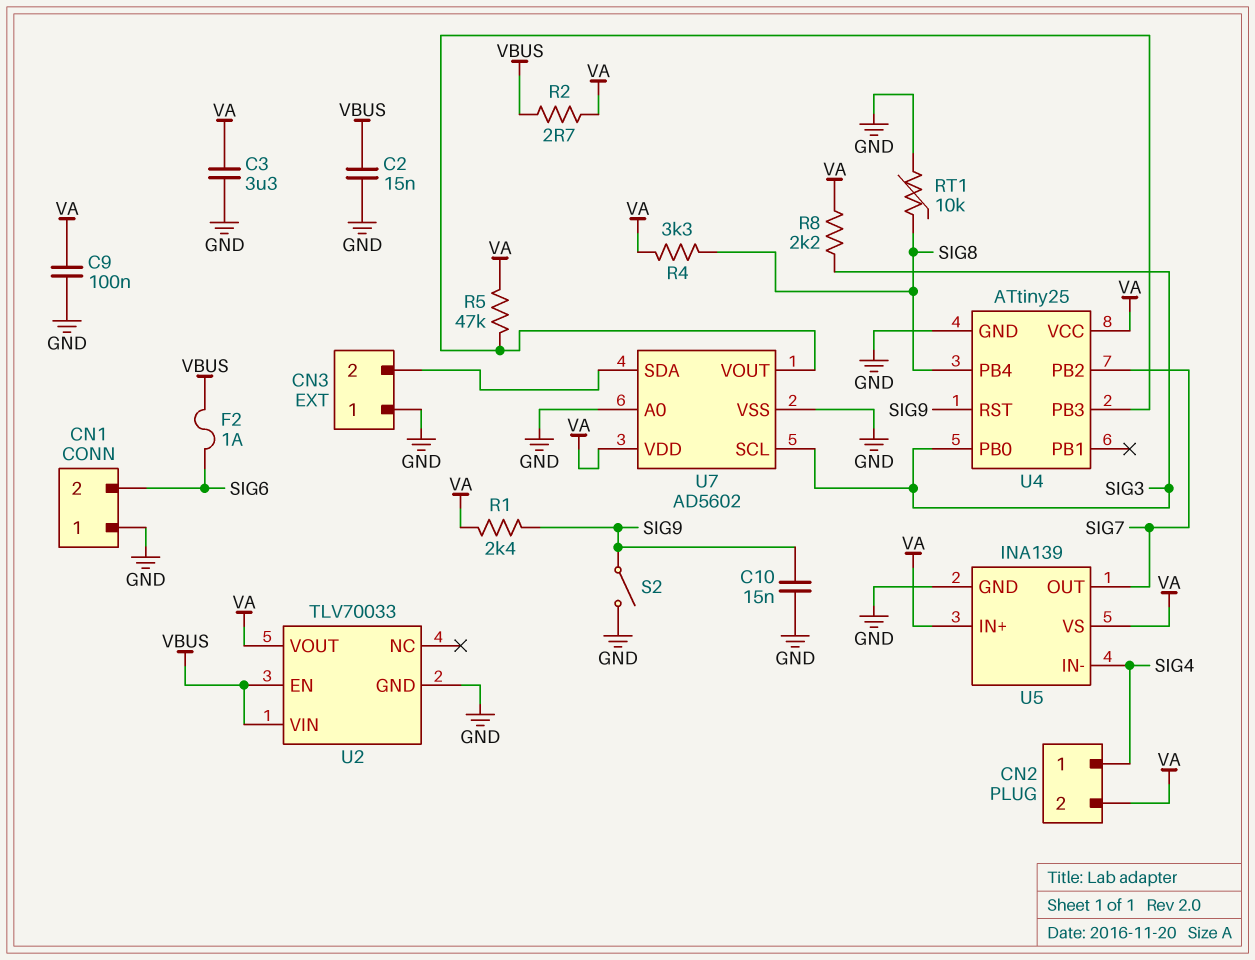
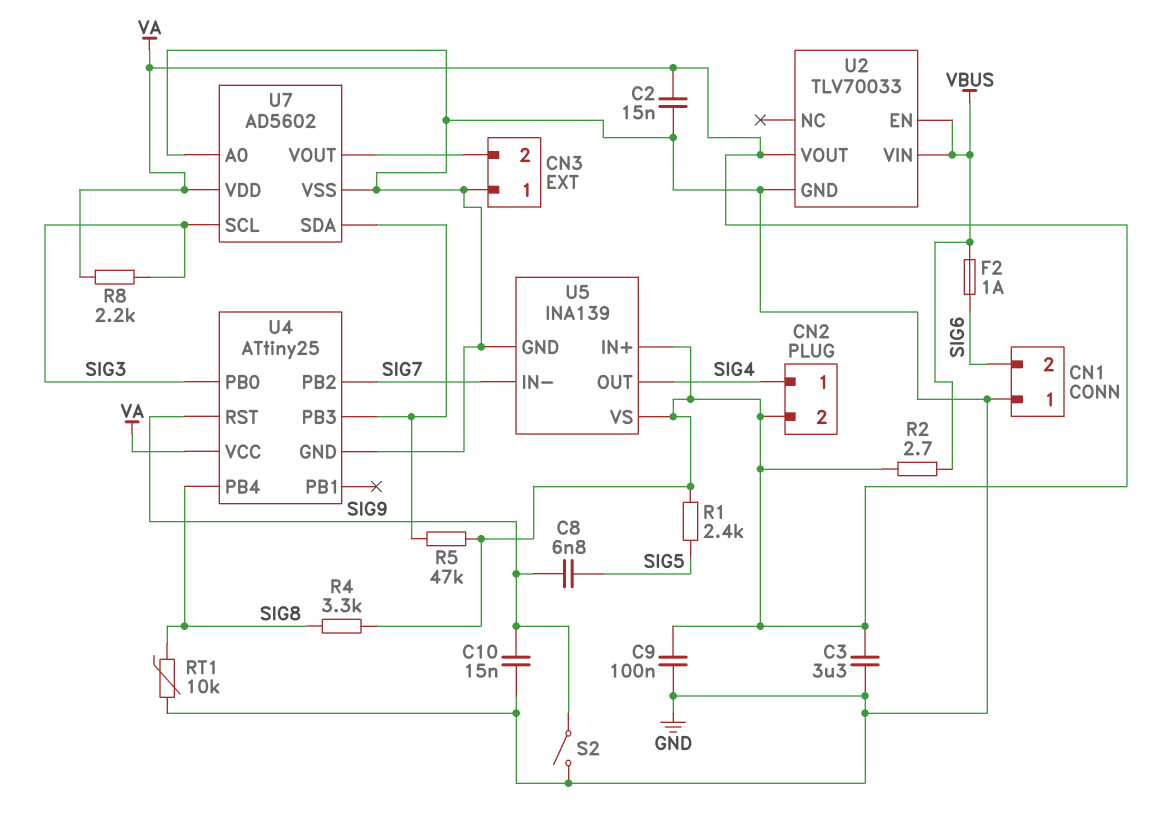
C2: 15nF (GND, VBUS) -> 15nF (GND, VA)
C8: none -> 6.8nF (SIG5, SIG9)
R1: 2.4k (SIG9, VA) -> 2.4k (SIG5, VA)
U5 pin IN-: SIG4 -> SIG7
U5 pin OUT: SIG7 -> SIG4
U7 pin SDA: CN3/2 -> U4/PB3
U7 pin VOUT: U4/PB3 -> CN3/2

